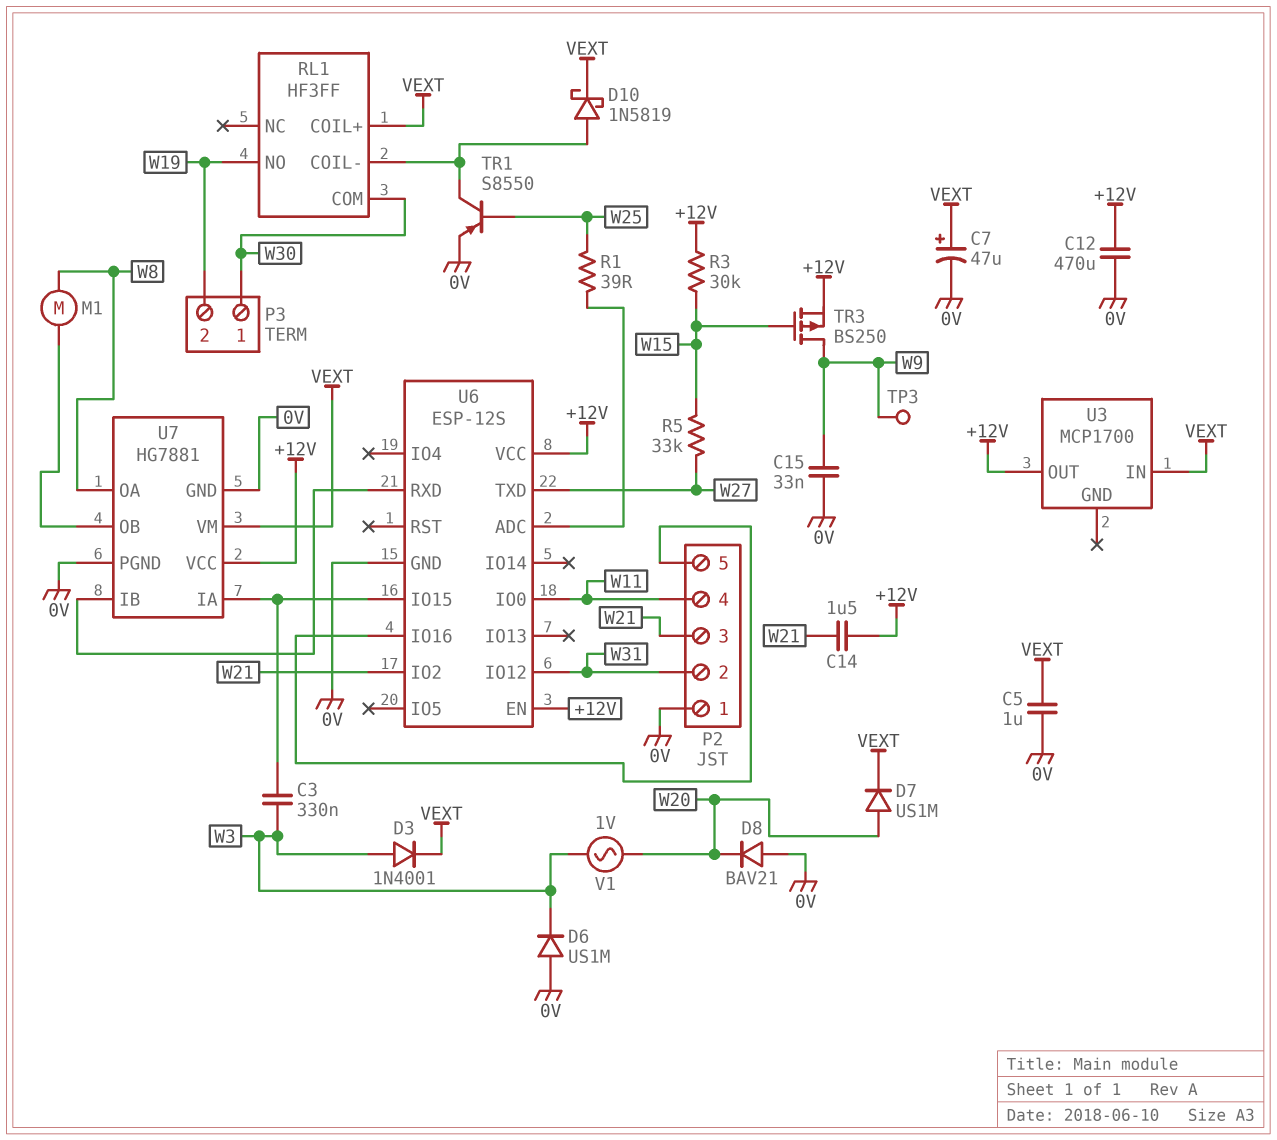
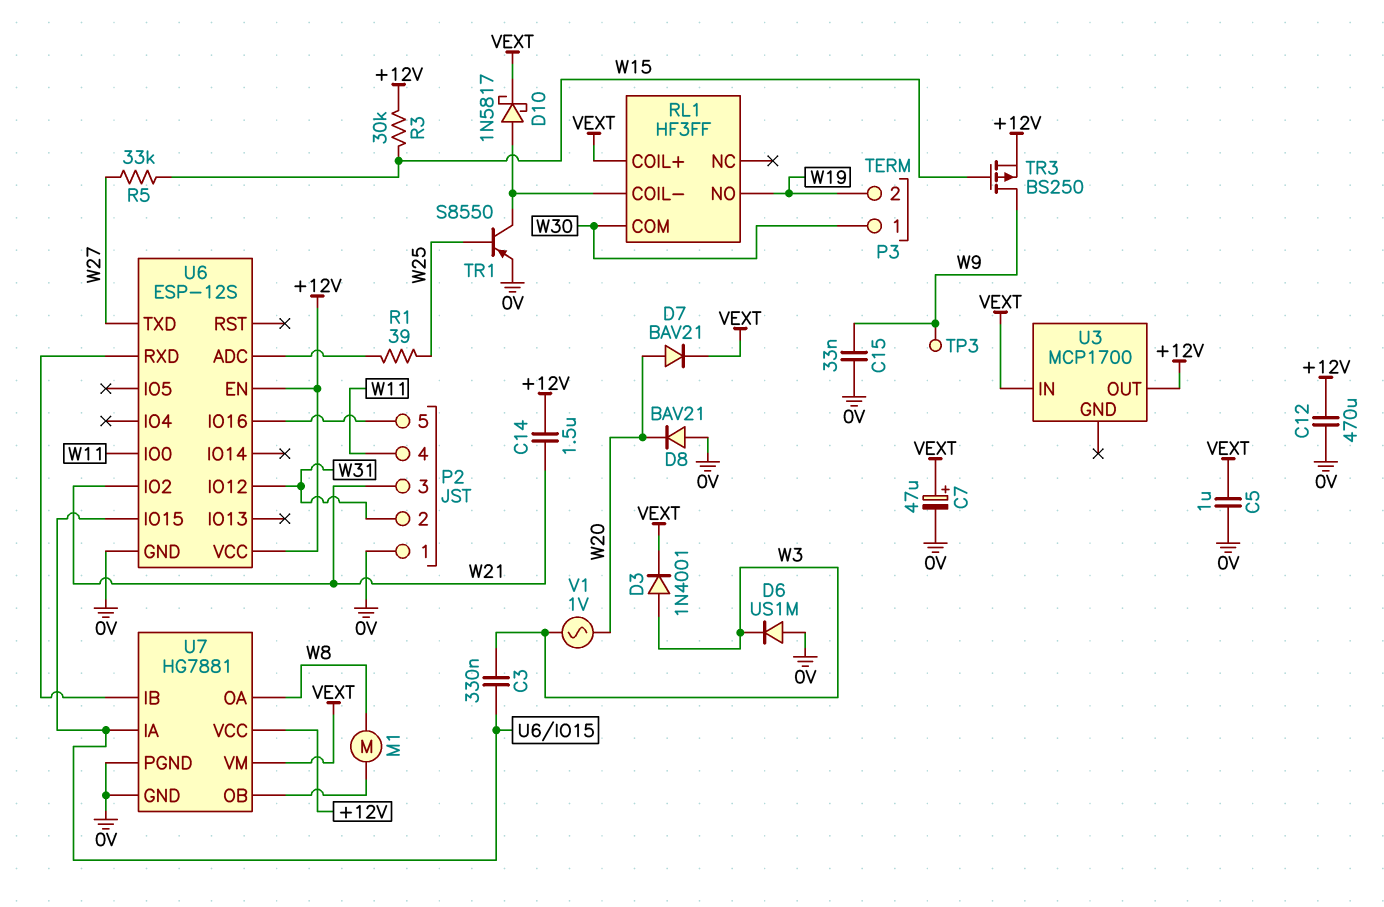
D7: diode US1M (A W20, K VEXT) -> diode BAV21 (A W20, K VEXT)
D10: schottky 1N5819 (A RL1/COIL-, K VEXT) -> schottky 1N5817 (A RL1/COIL-, K VEXT)

